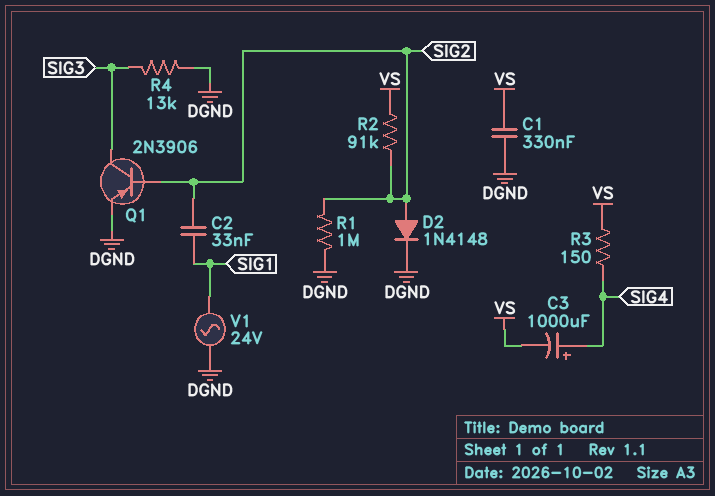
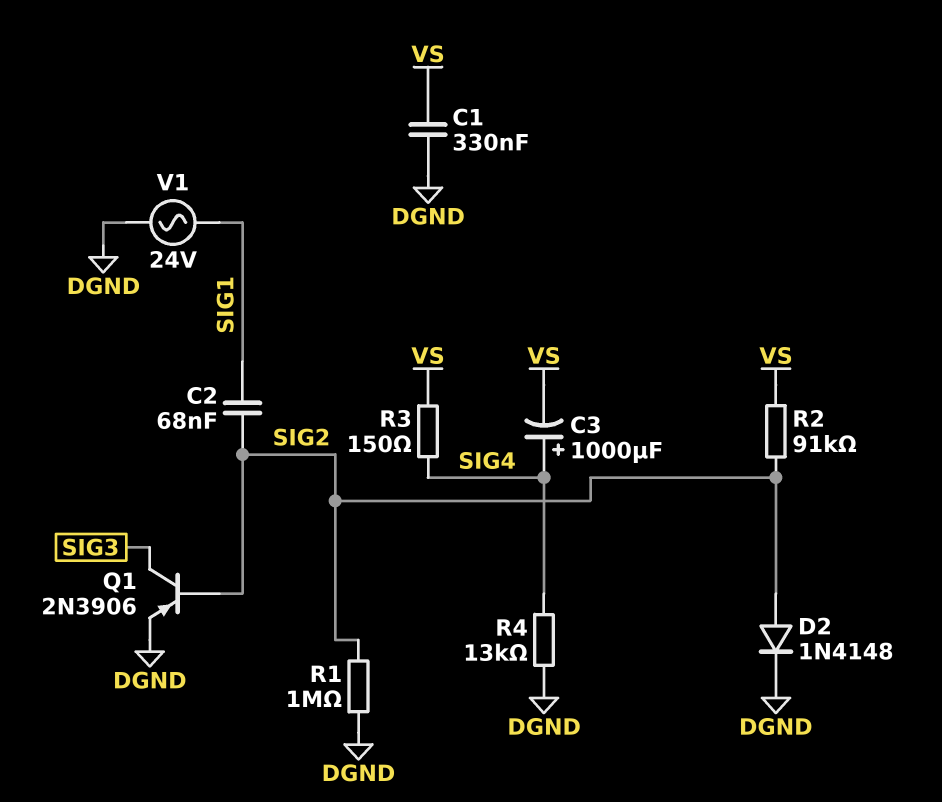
C2: 33nF (SIG1, SIG2) -> 68nF (SIG1, SIG2)
R4: 13k (DGND, SIG3) -> 13k (DGND, SIG4)

